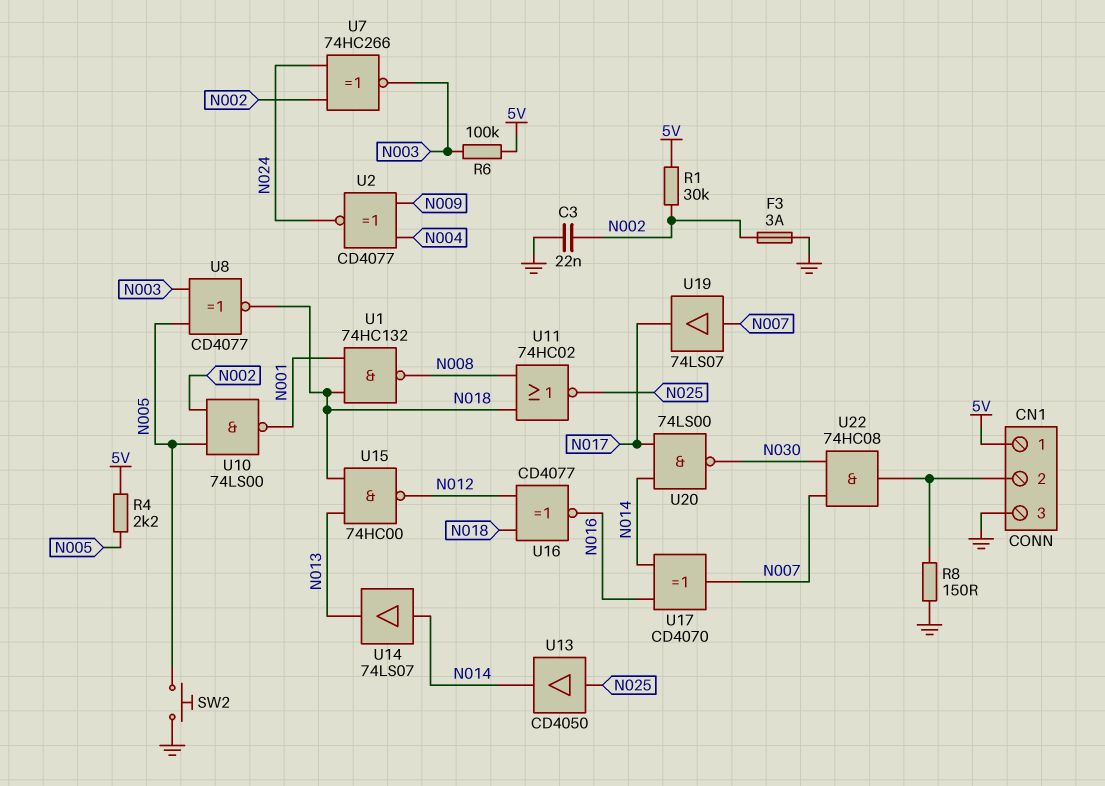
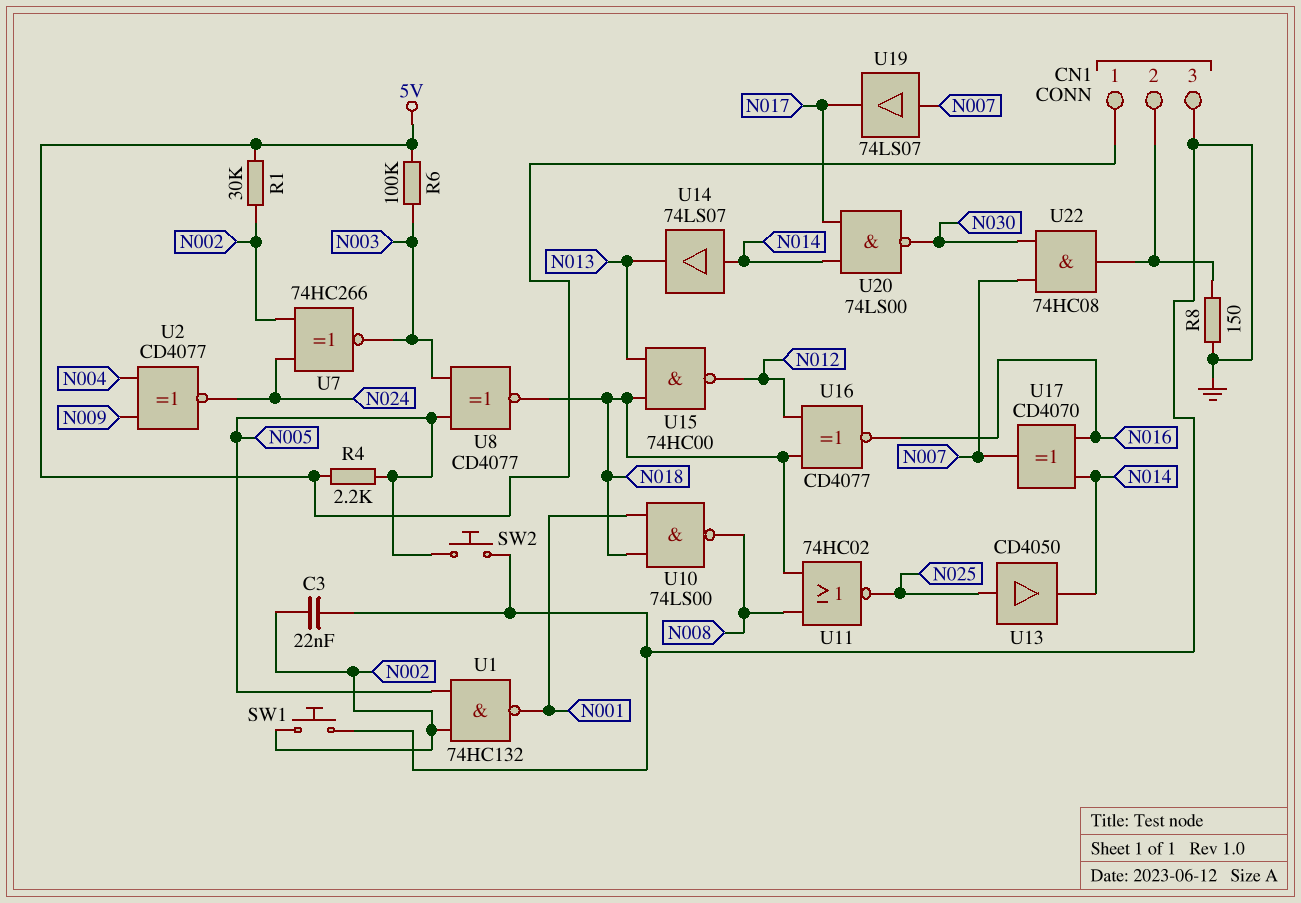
F3: 3A (GND, N002) -> none
SW1: none -> button (GND, N002)
U1: NAND 74HC132 (in N001, in N018, out N008) -> NAND 74HC132 (in N002, in N005, out N001)
U10: NAND 74LS00 (in N002, in N005, out N001) -> NAND 74LS00 (in N001, in N018, out N008)

